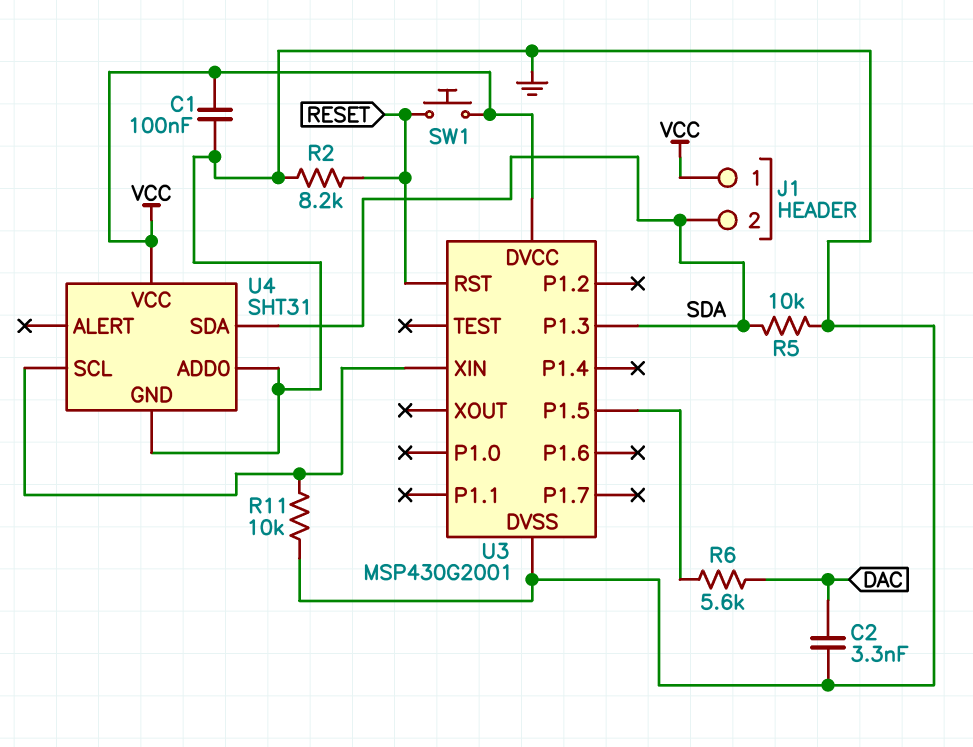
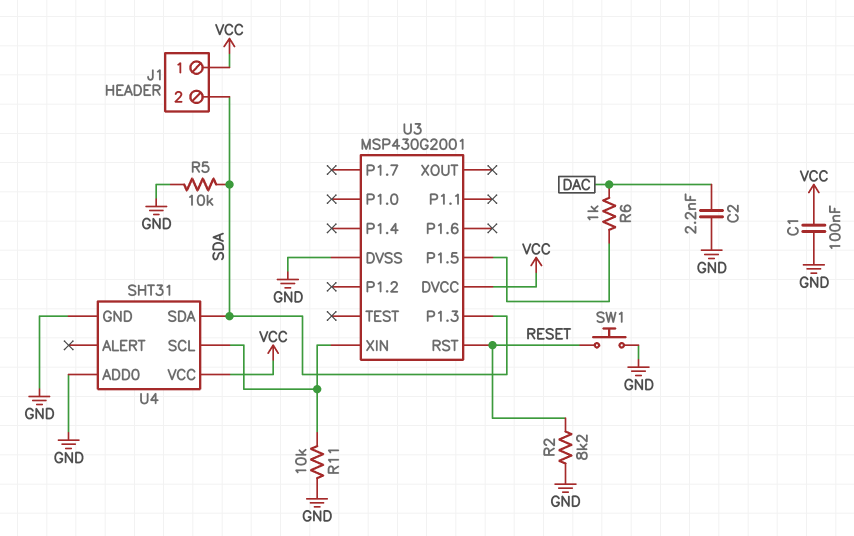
C2: 3.3nF (DAC, GND) -> 2.2nF (DAC, GND)
R6: 5.6k (DAC, U3/P1.5) -> 1k (DAC, U3/P1.5)
SW1: button (RESET, VCC) -> button (GND, RESET)

